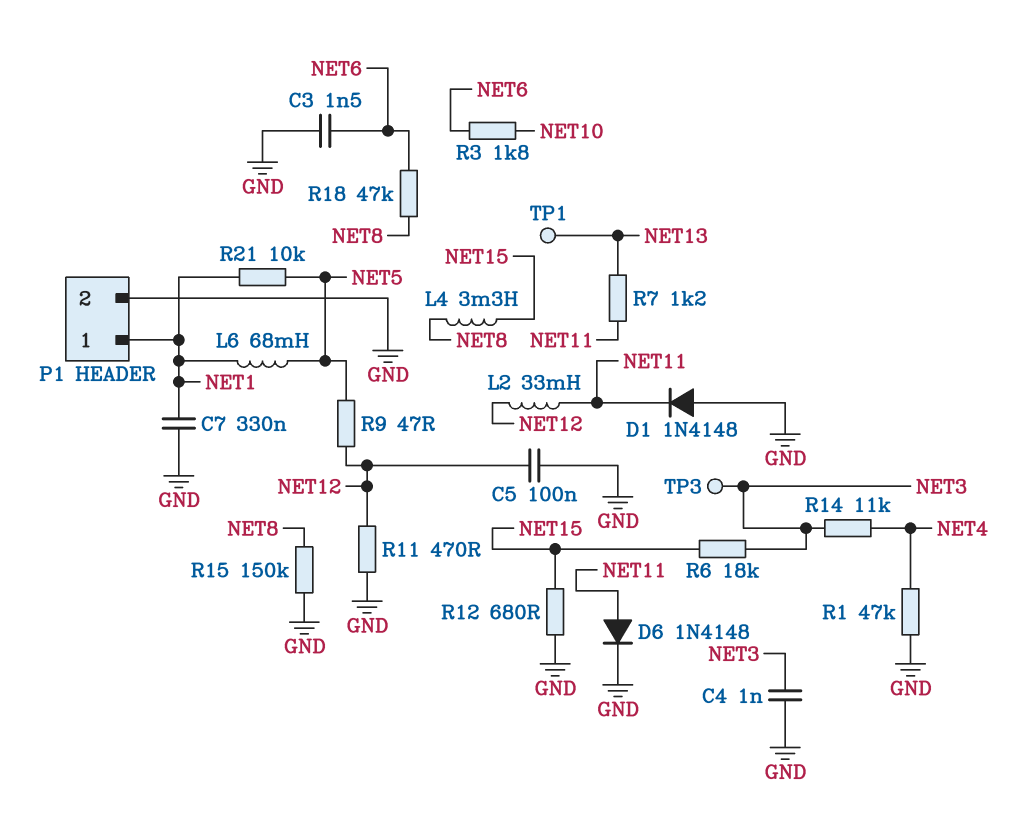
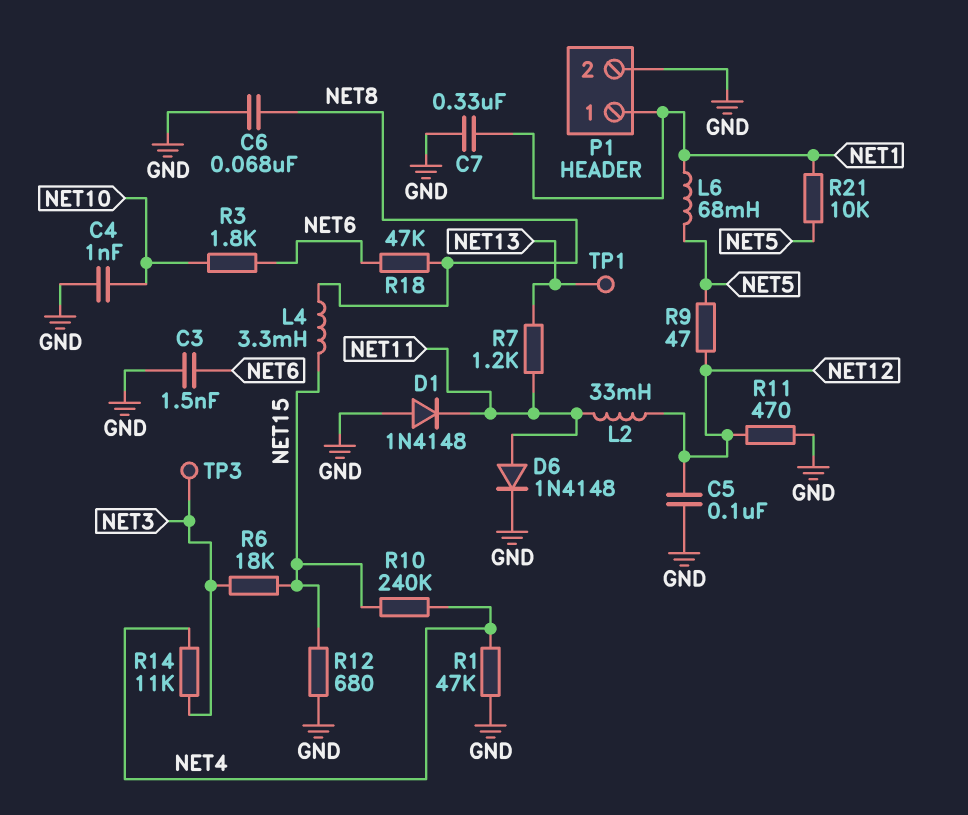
C4: 1nF (GND, NET3) -> 1nF (GND, NET10)
C6: none -> 68nF (GND, NET8)
R10: none -> 240k (NET4, NET15)
R15: 150k (GND, NET8) -> none

